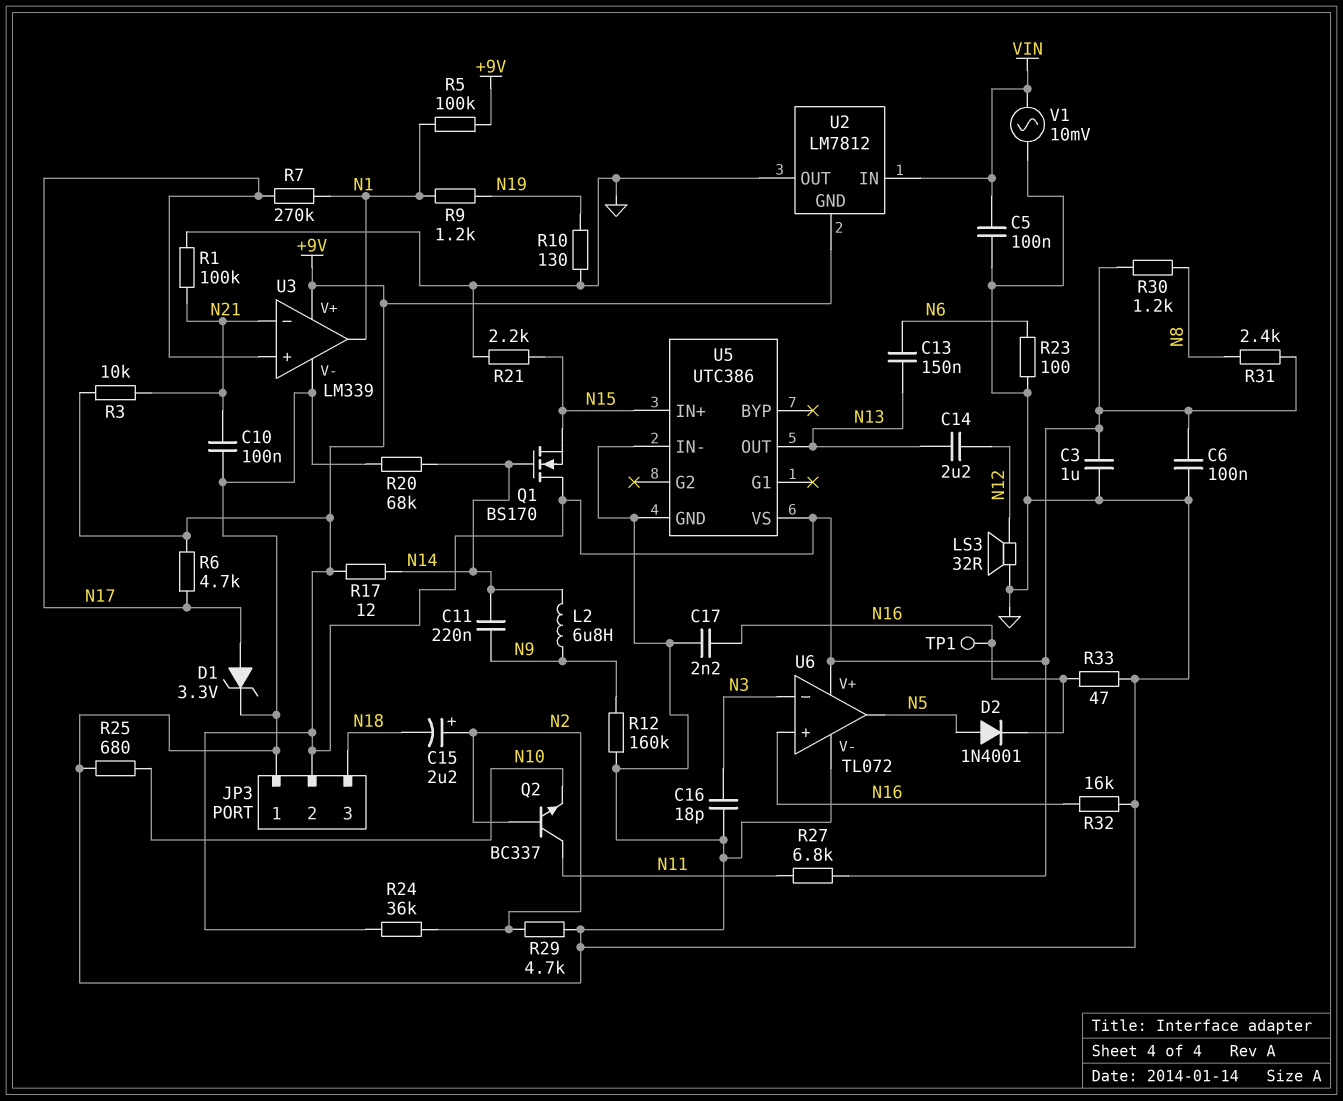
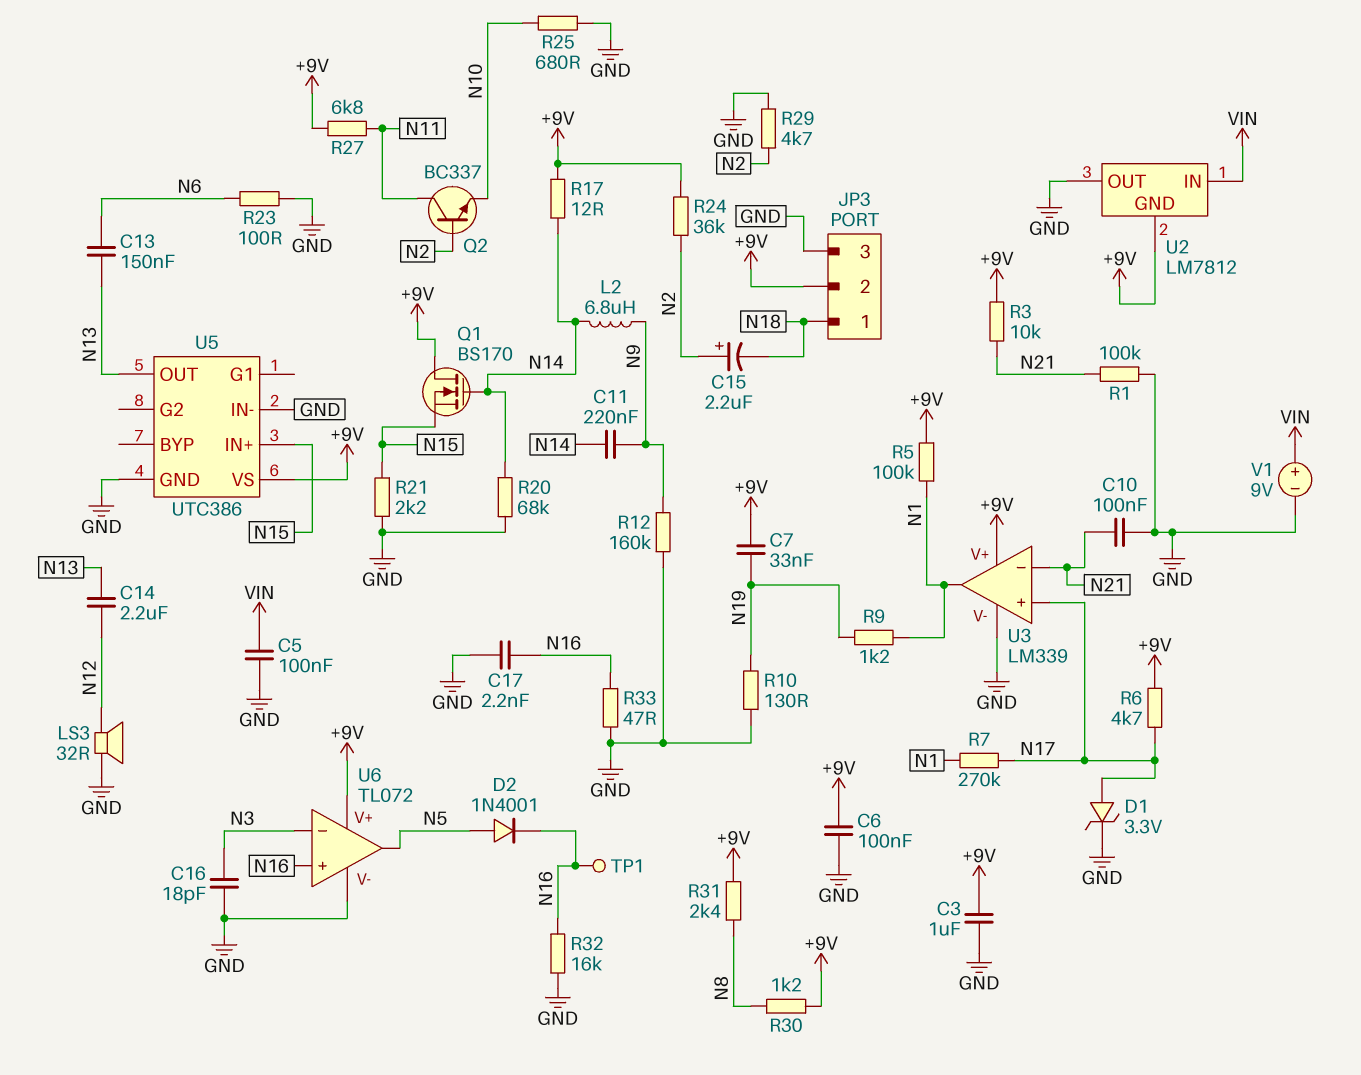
C7: none -> 33nF (+9V, N19)
JP3 pin 1: GND -> N18
JP3 pin 3: N18 -> GND
V1: AC 10mV (GND, VIN) -> 9V (plus VIN, minus GND)

